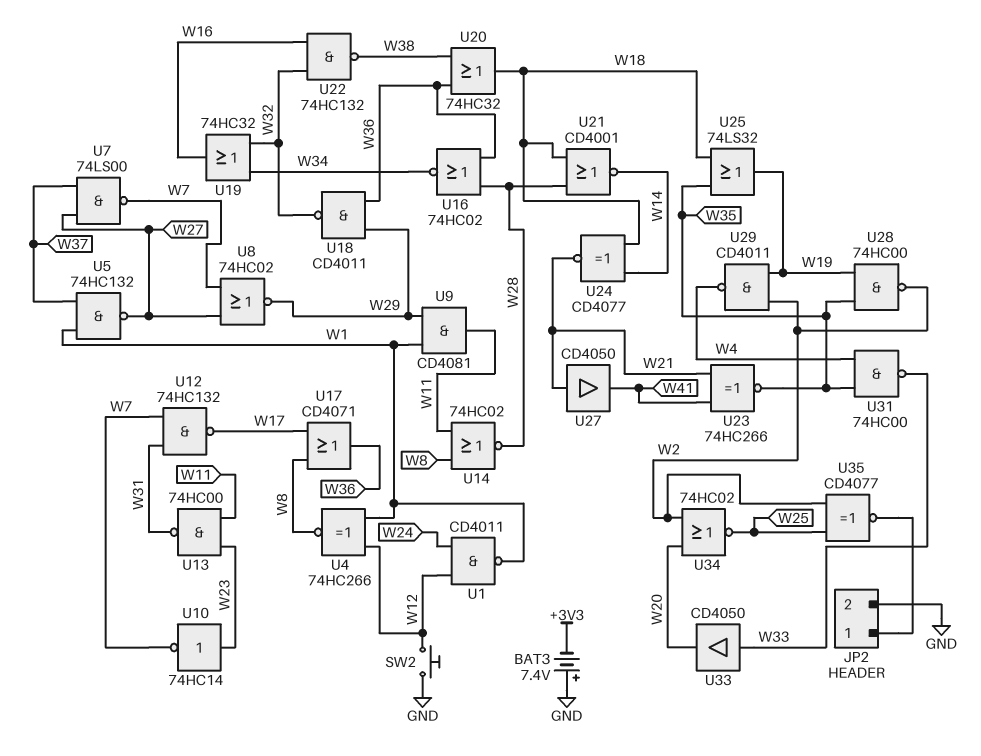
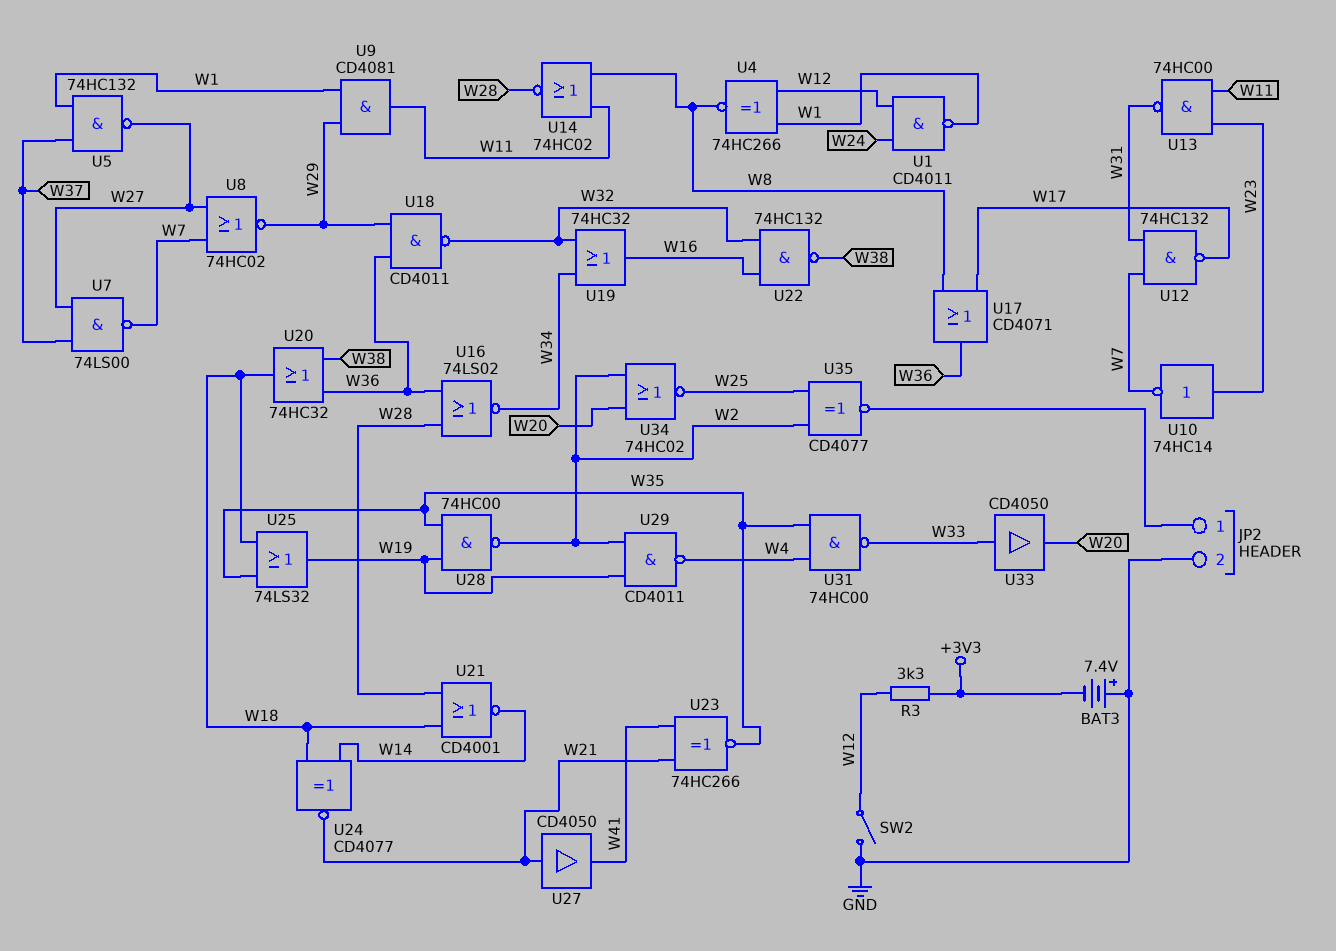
R3: none -> 3.3k (+3V3, W12)
SW2: button (GND, W12) -> switch (GND, W12)
U16: NOR 74HC02 (in W28, in W36, out W34) -> NOR 74LS02 (in W28, in W36, out W34)

